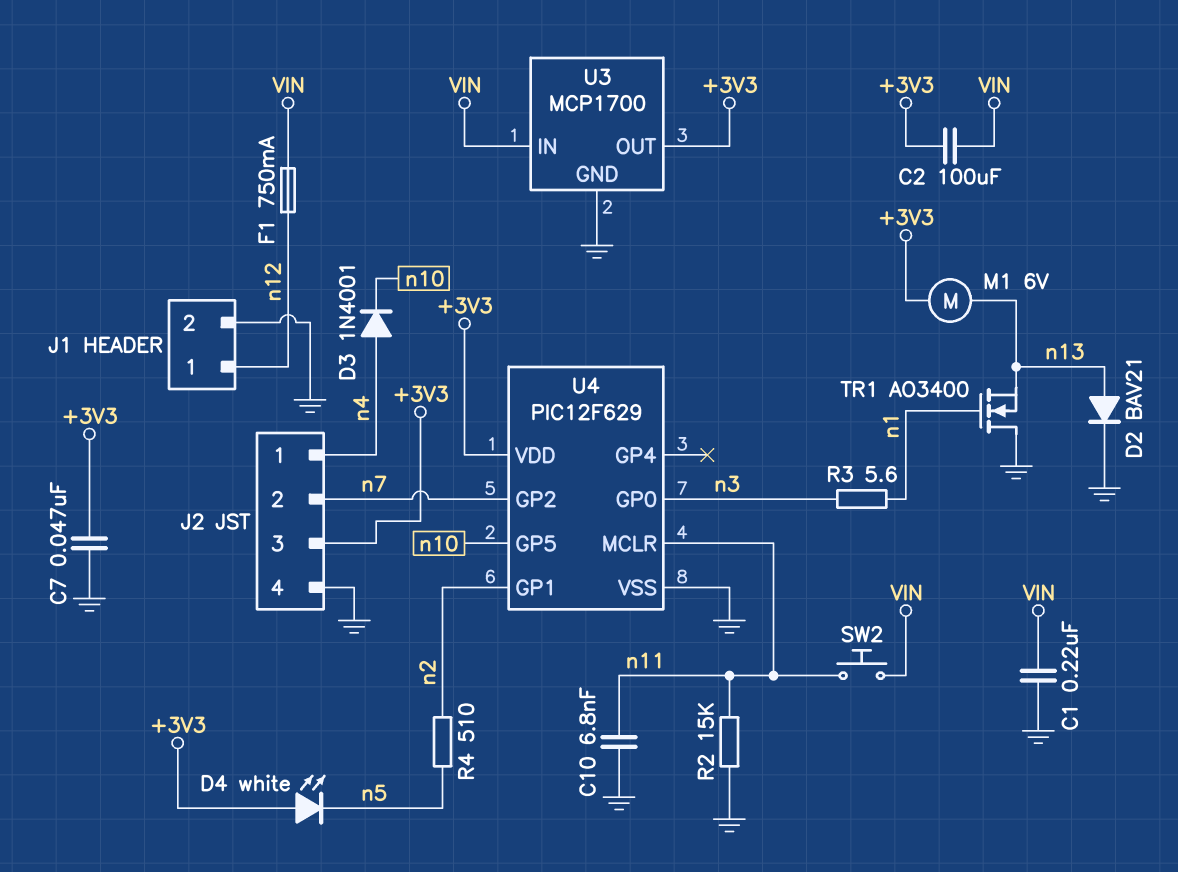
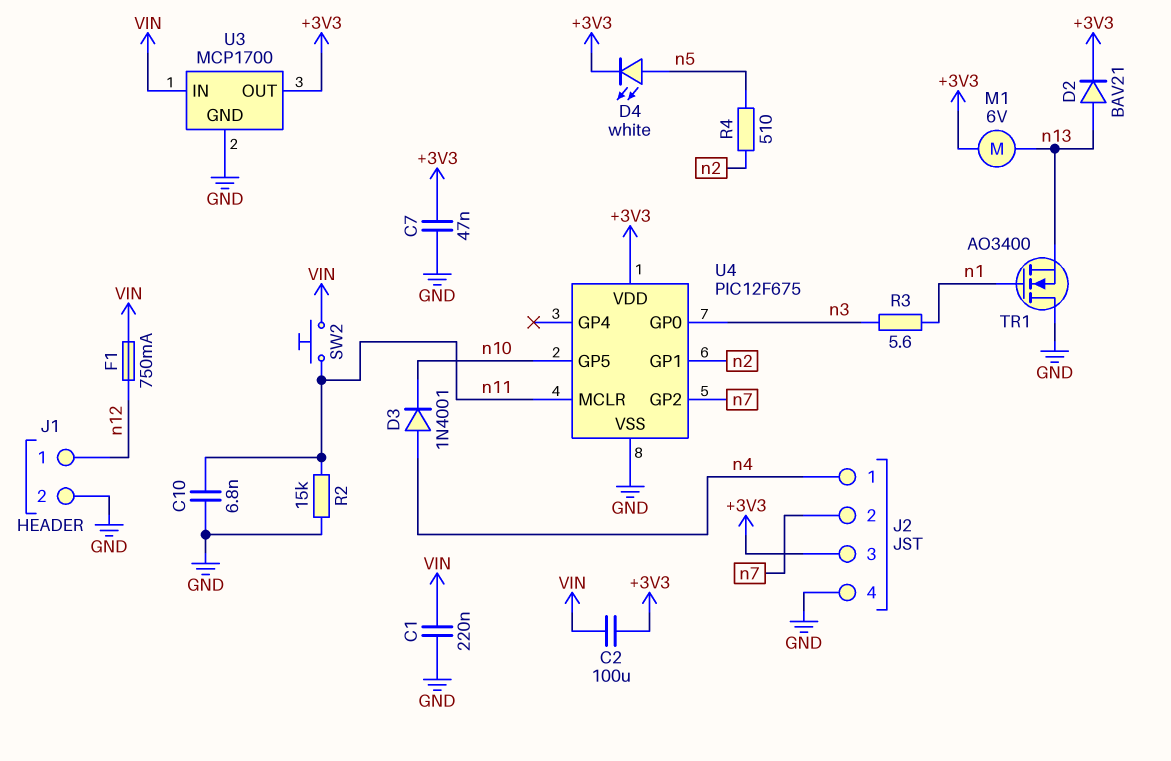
D2: diode BAV21 (A n13, K GND) -> diode BAV21 (A n13, K +3V3)
D4: LED white (A +3V3, K n5) -> LED white (A n5, K +3V3)
U4: PIC12F629 -> PIC12F675

